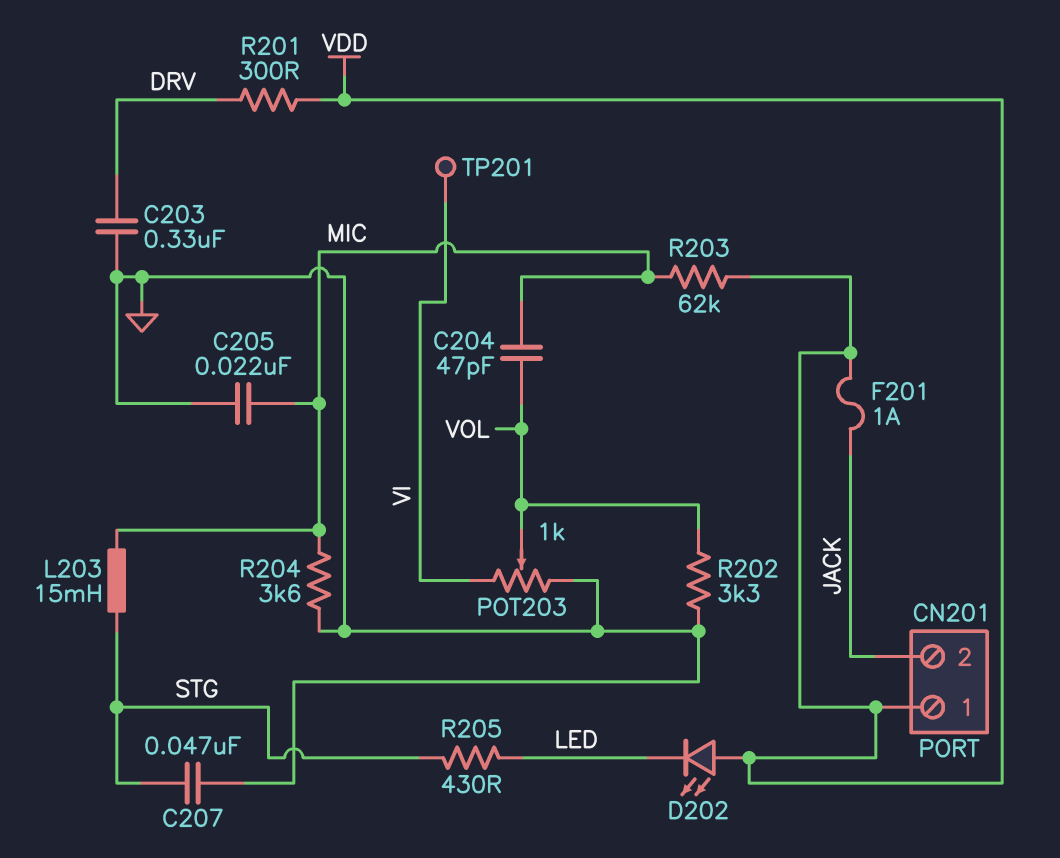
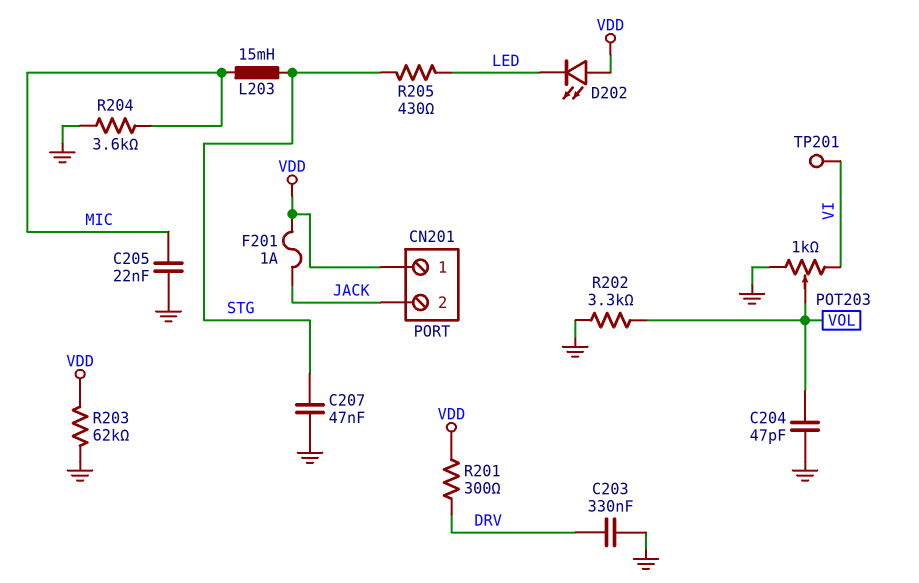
C204: 47pF (MIC, VOL) -> 47pF (GND, VOL)
R203: 62k (MIC, VDD) -> 62k (GND, VDD)

